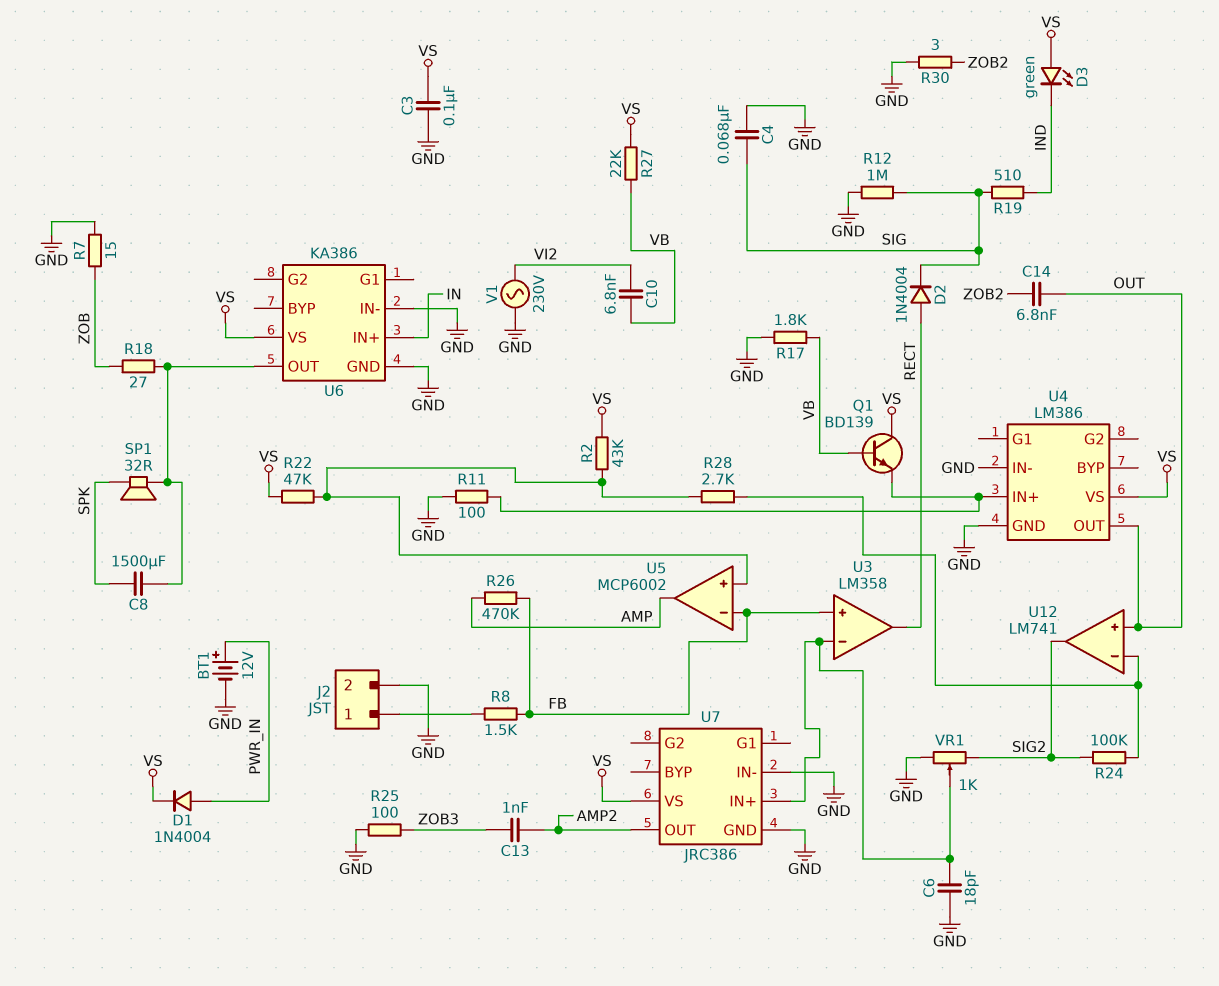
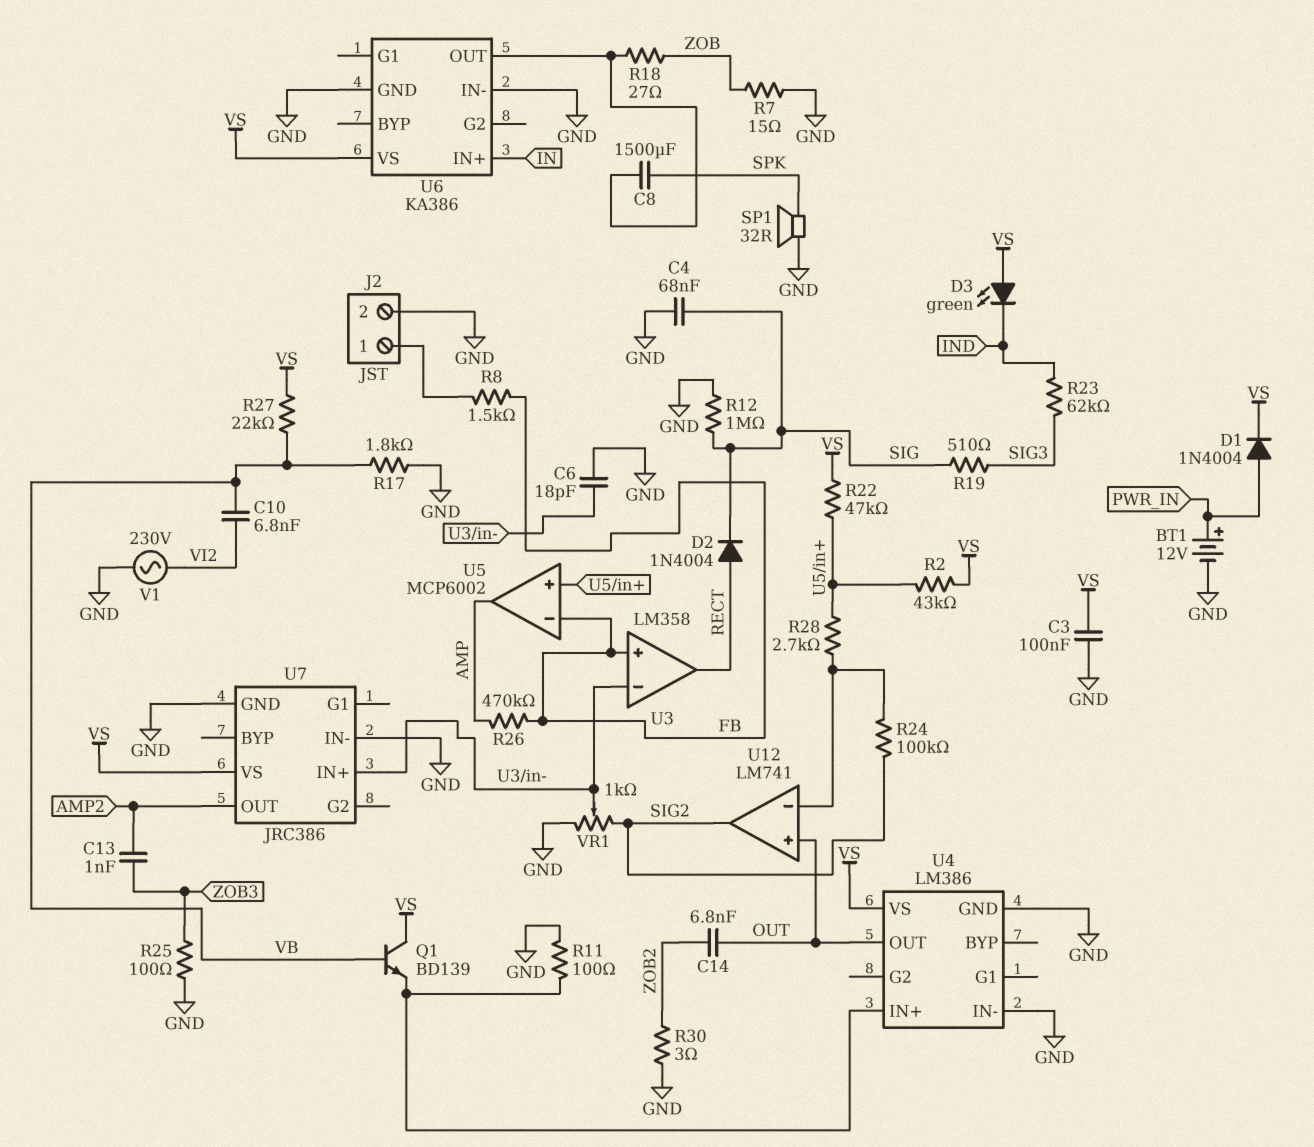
R19: 510 (IND, SIG) -> 510 (SIG, SIG3)
R23: none -> 62k (IND, SIG3)
SP1: speaker 32R (SPK, U6/OUT) -> speaker 32R (GND, SPK)

